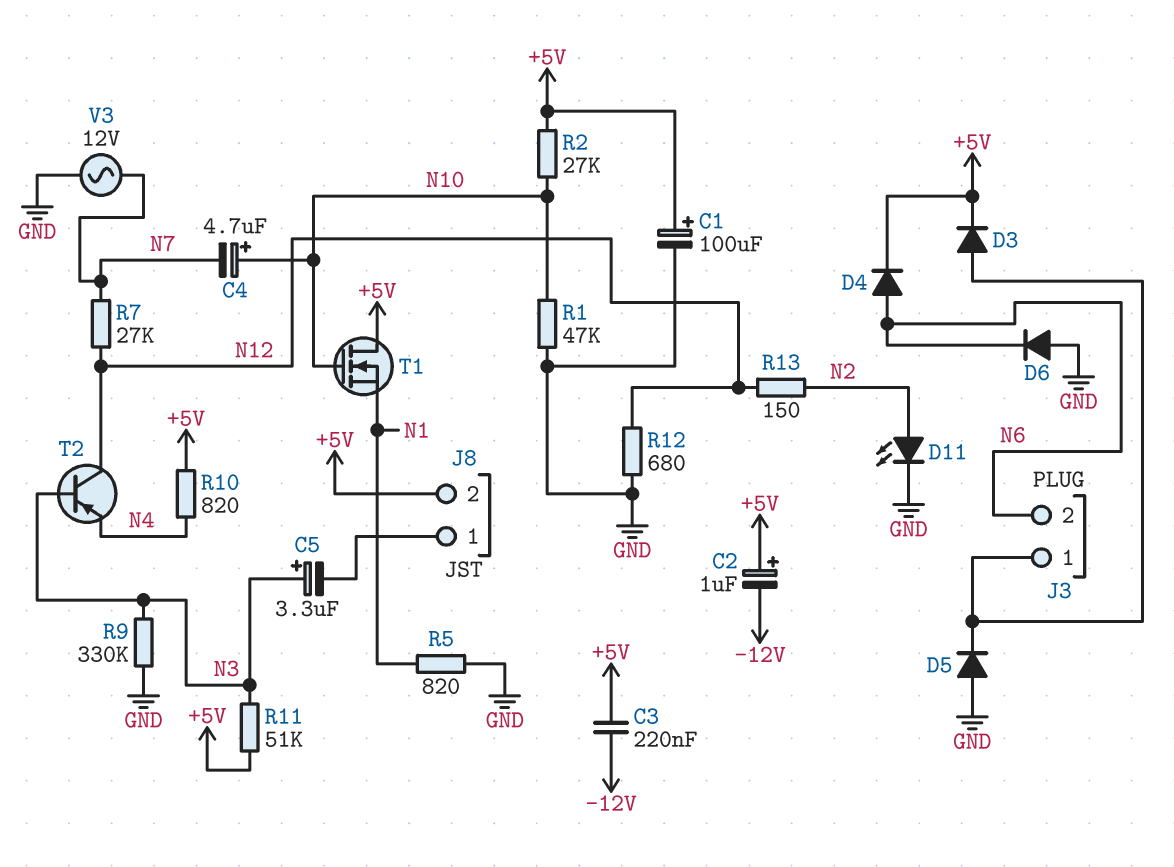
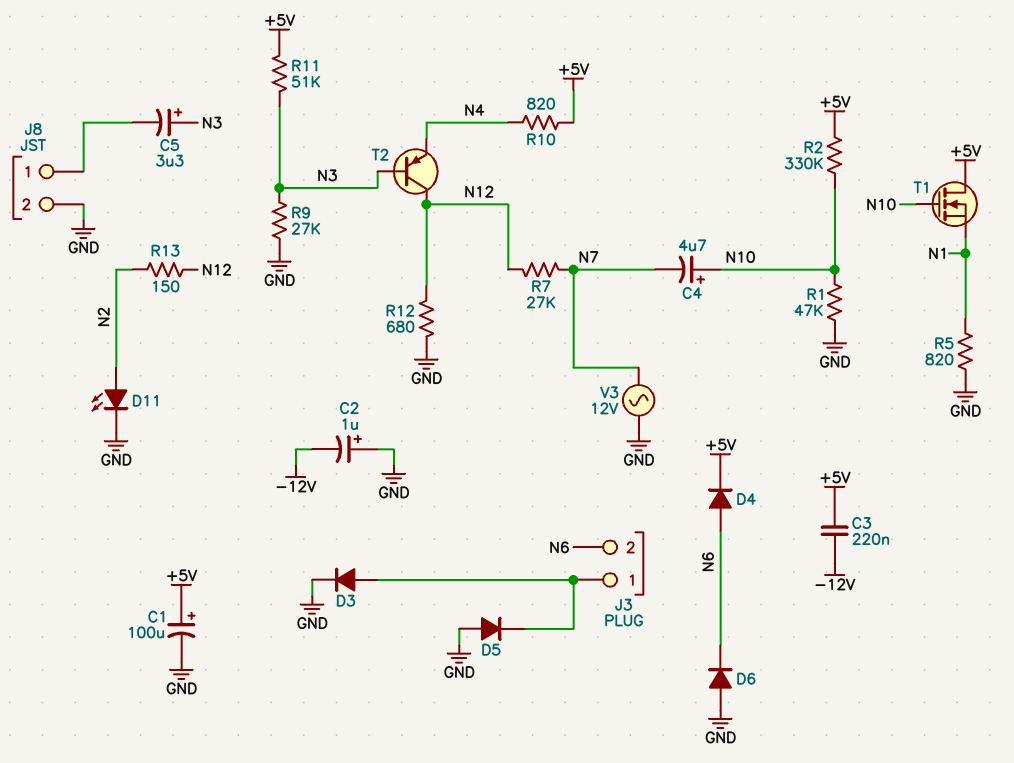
C2: 1uF (plus +5V, minus -12V) -> 1uF (plus GND, minus -12V)
D3: diode (A J3/1, K +5V) -> diode (A J3/1, K GND)
J8 pin 2: +5V -> GND
R2: 27k (+5V, N10) -> 330k (+5V, N10)
R9: 330k (GND, N3) -> 27k (GND, N3)

